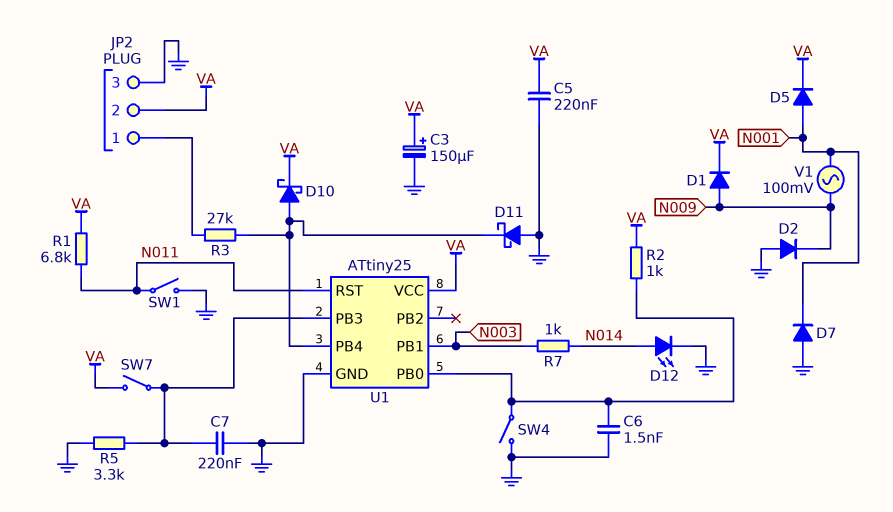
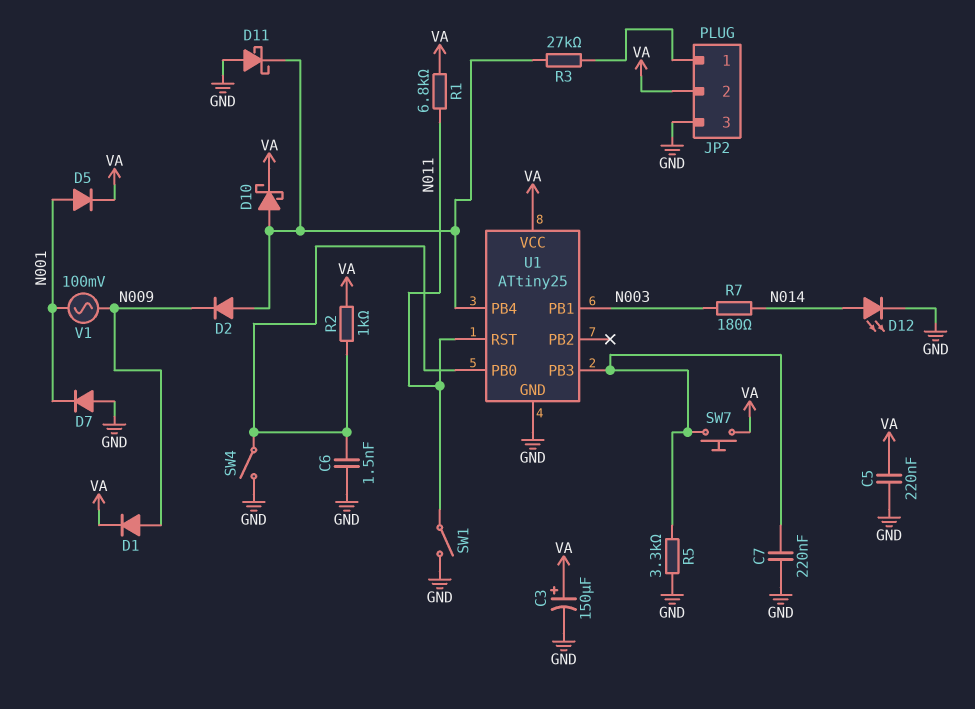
D2: diode (A GND, K N009) -> diode (A U1/PB4, K N009)
R7: 1k (N003, N014) -> 180 (N003, N014)
SW7: switch (U1/PB3, VA) -> button (U1/PB3, VA)

